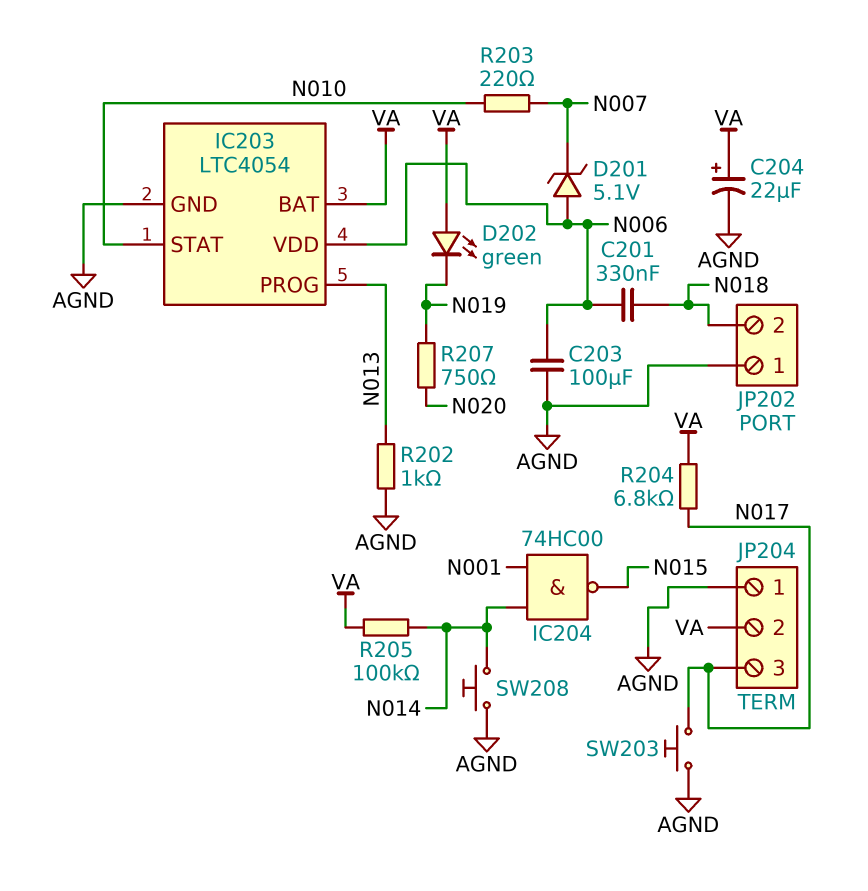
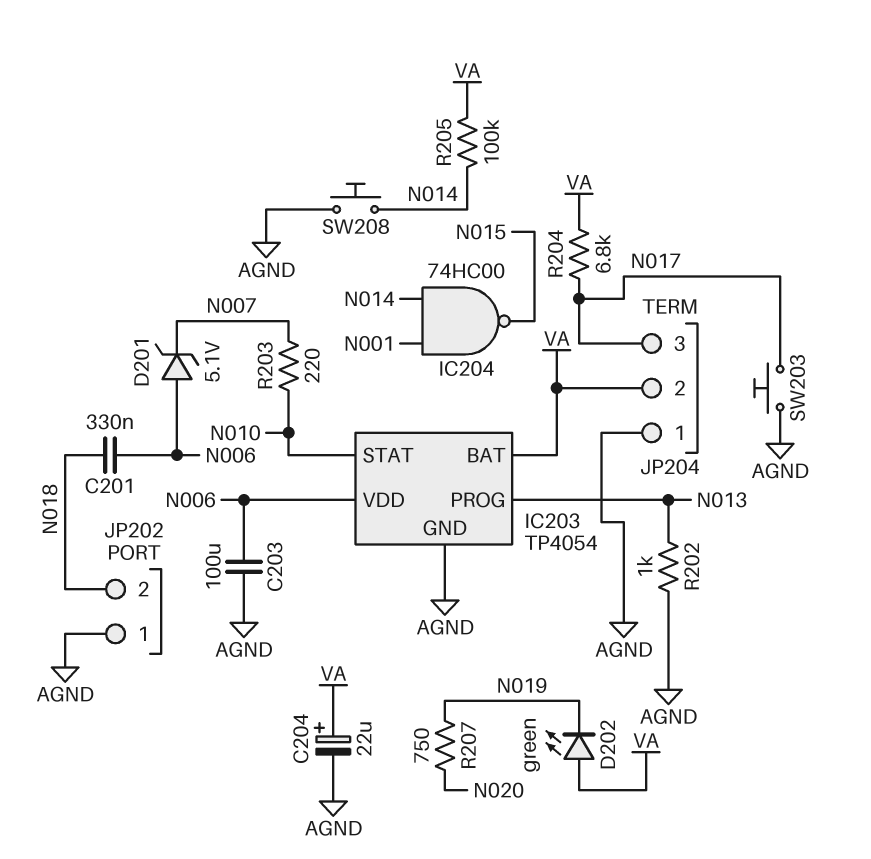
IC203: LTC4054 -> TP4054

